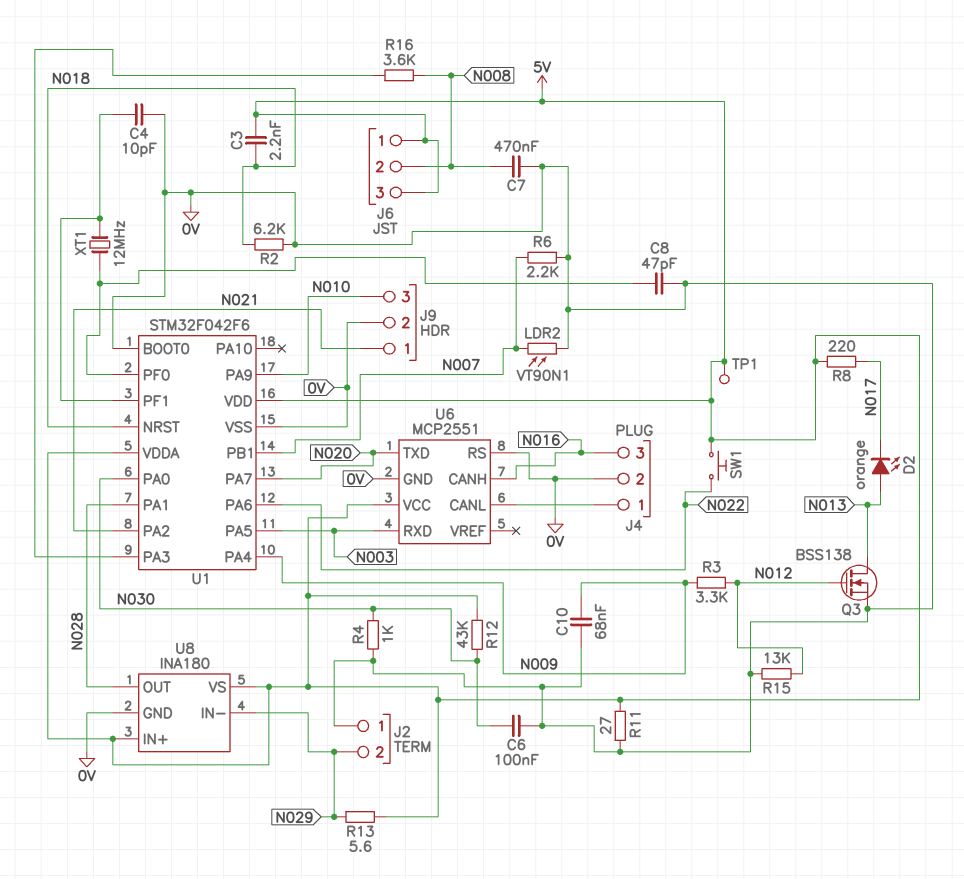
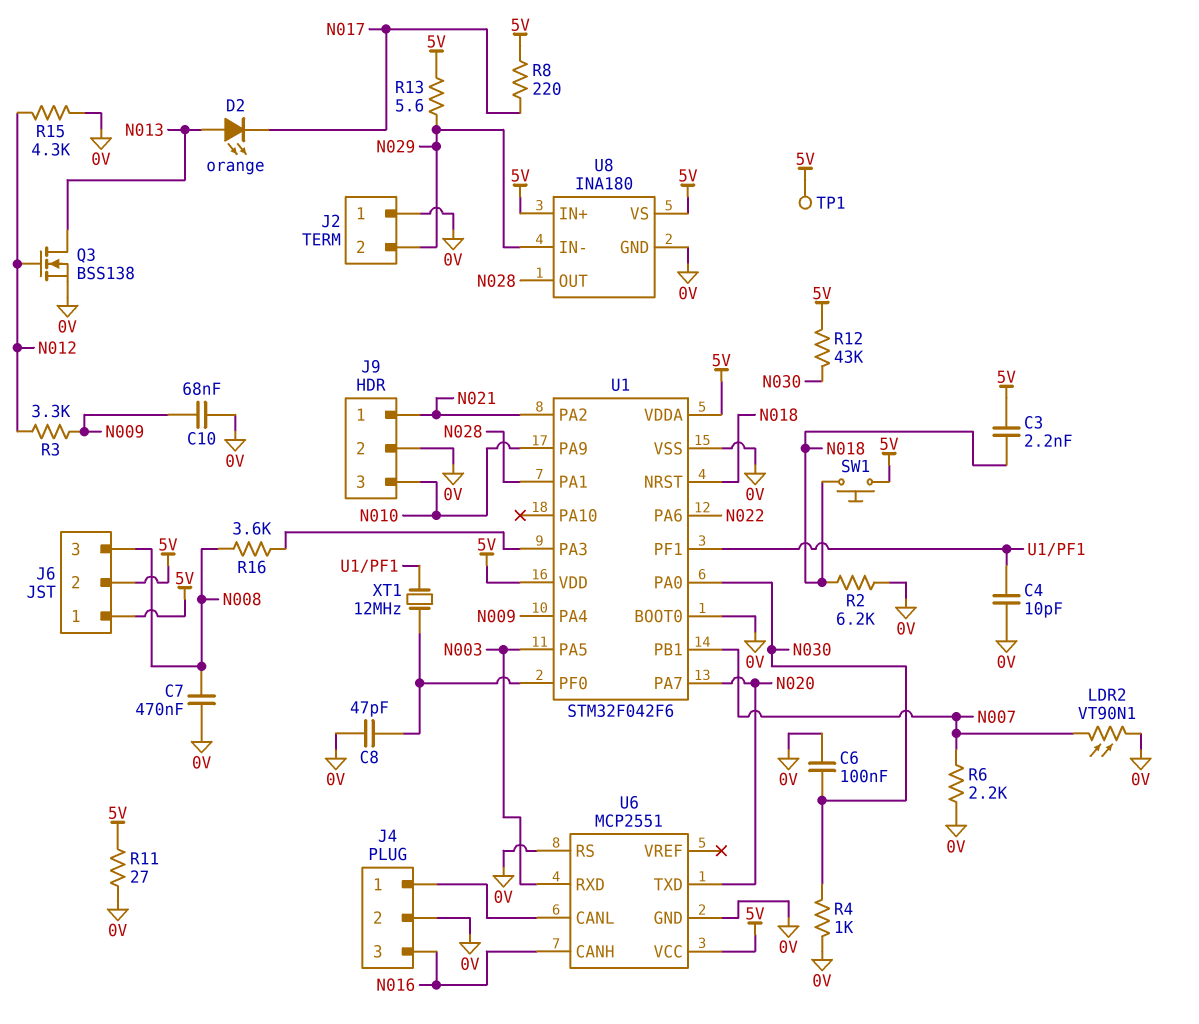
J6 pin 2: N008 -> 5V
J6 pin 3: 5V -> N008
R15: 13k (0V, N012) -> 4.3k (0V, N012)
SW1: button (5V, N022) -> button (5V, N018)

